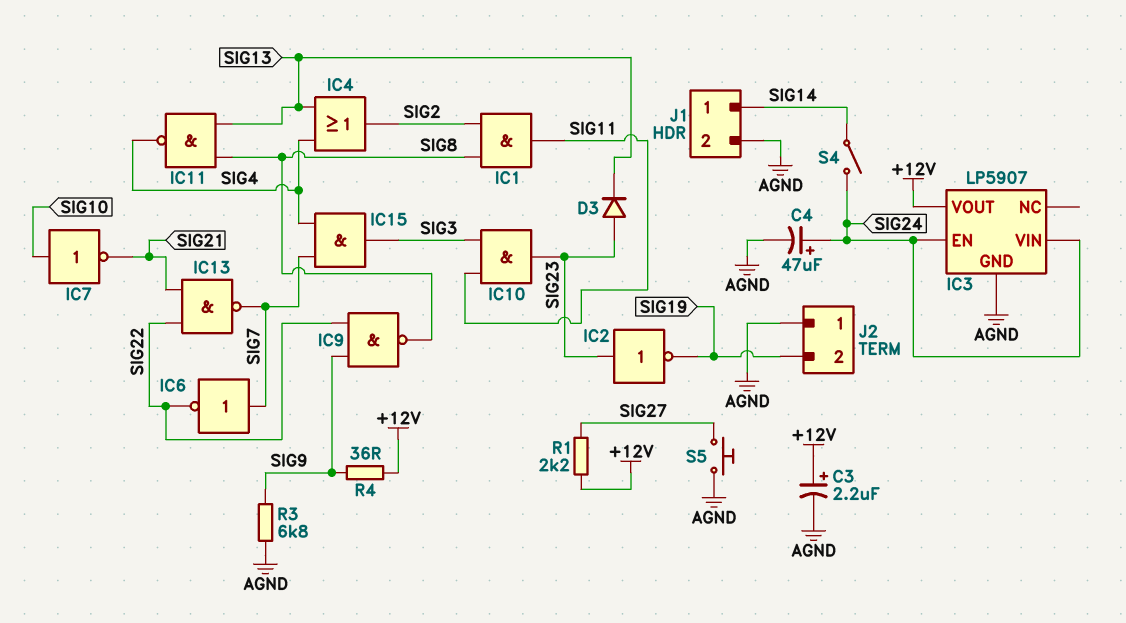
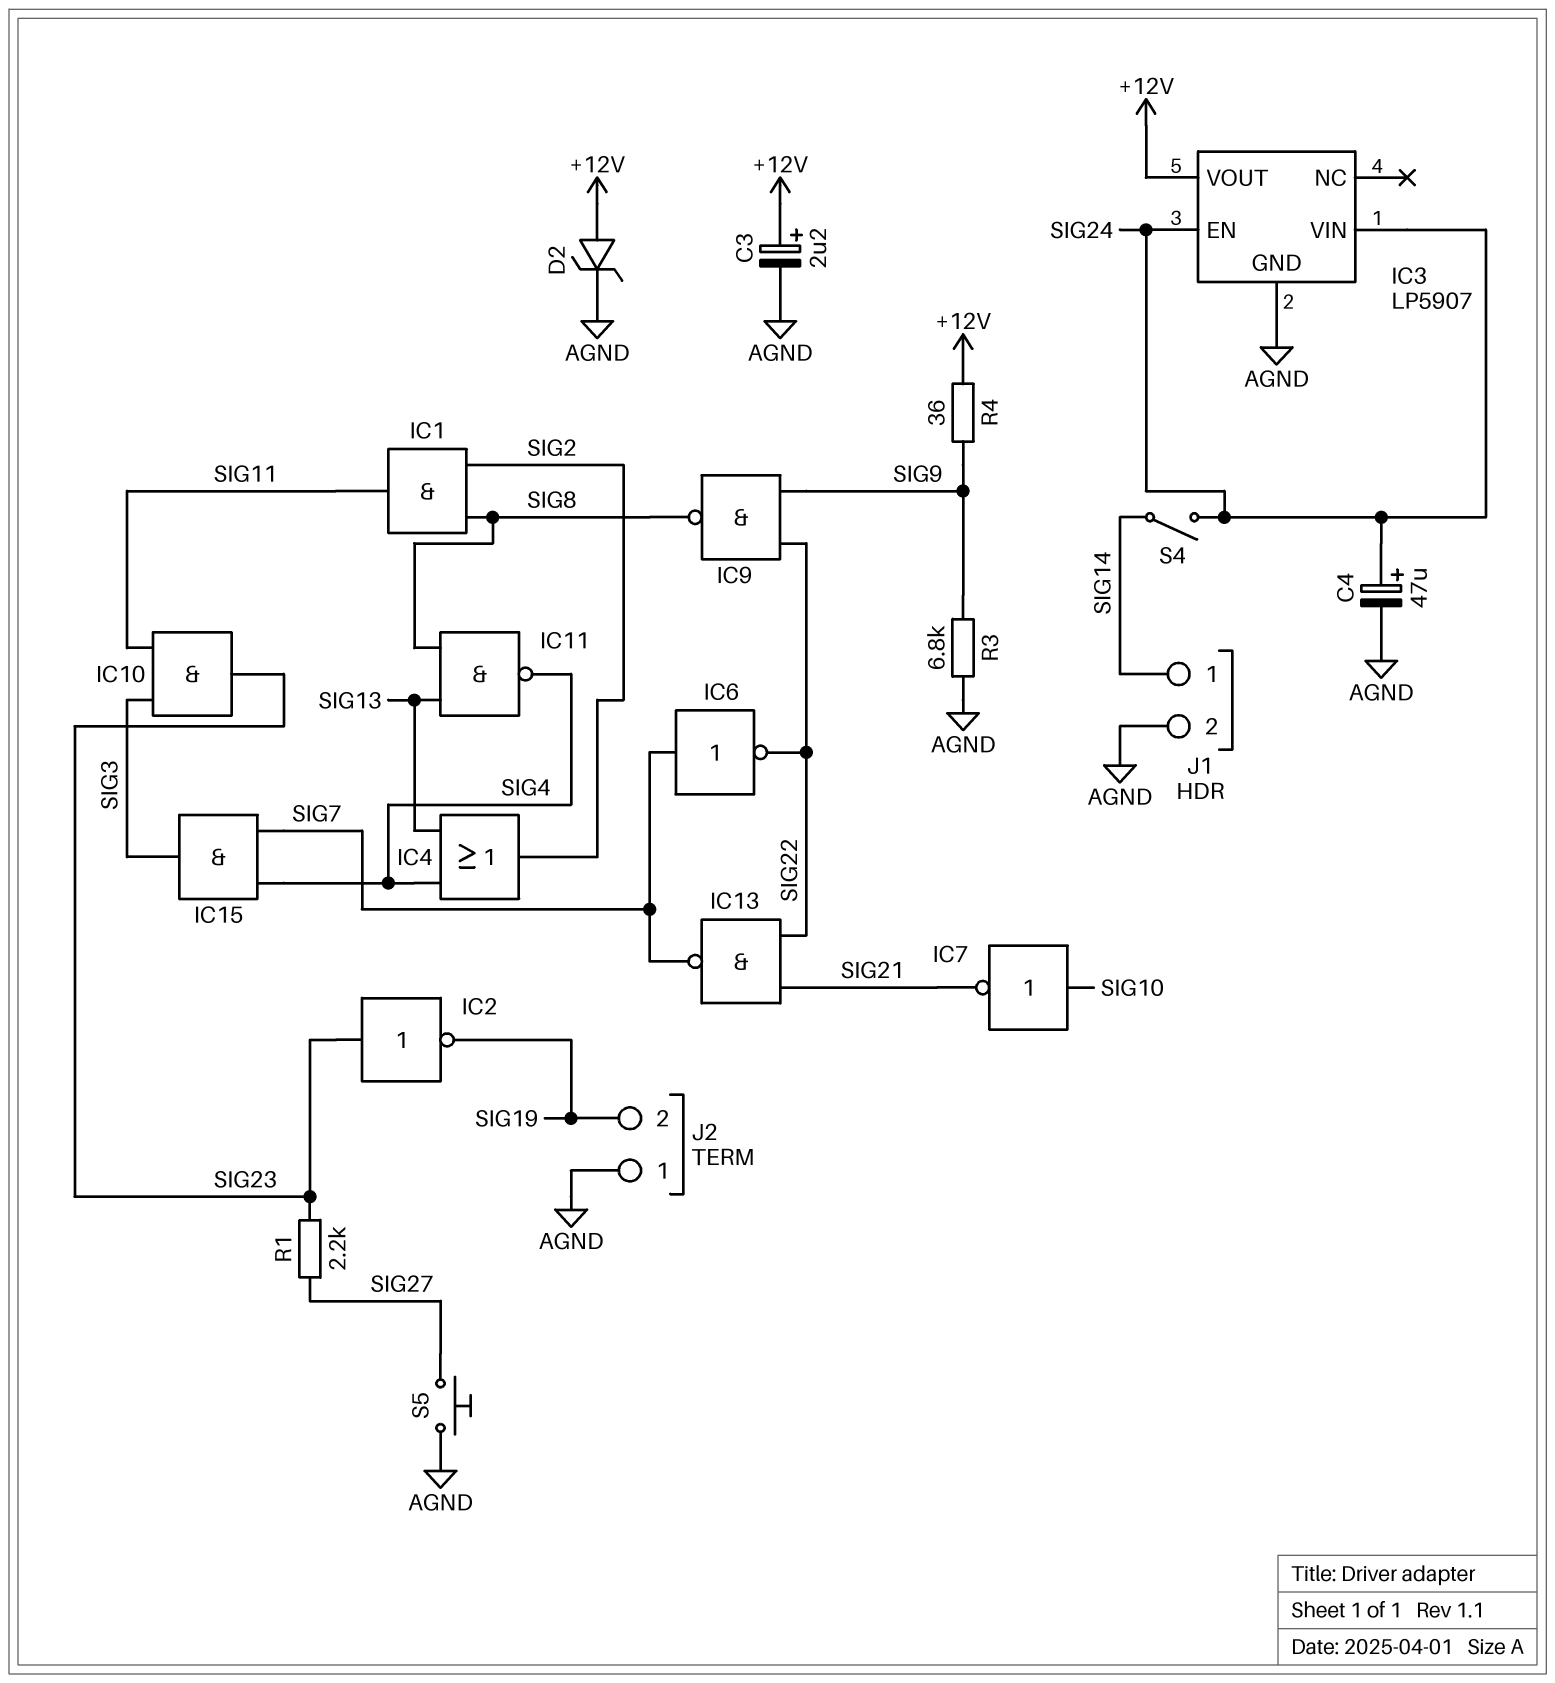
D2: none -> zener (A +12V, K AGND)
D3: diode (A SIG23, K SIG13) -> none
R1: 2.2k (+12V, SIG27) -> 2.2k (SIG23, SIG27)

